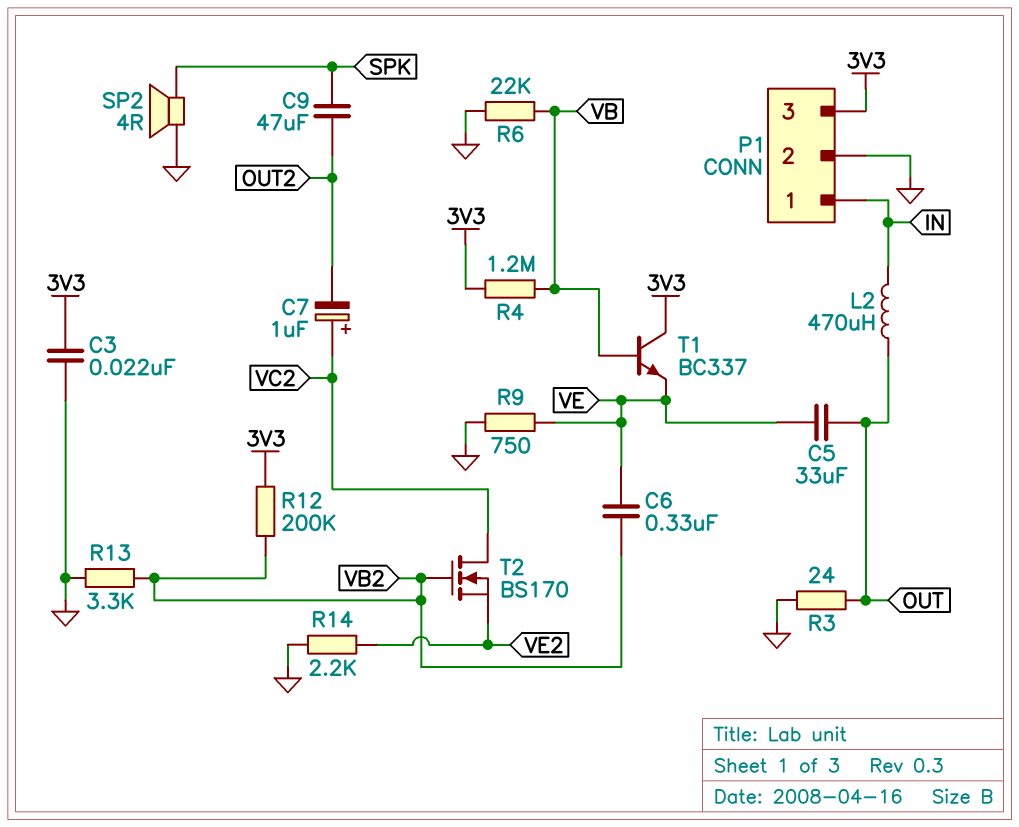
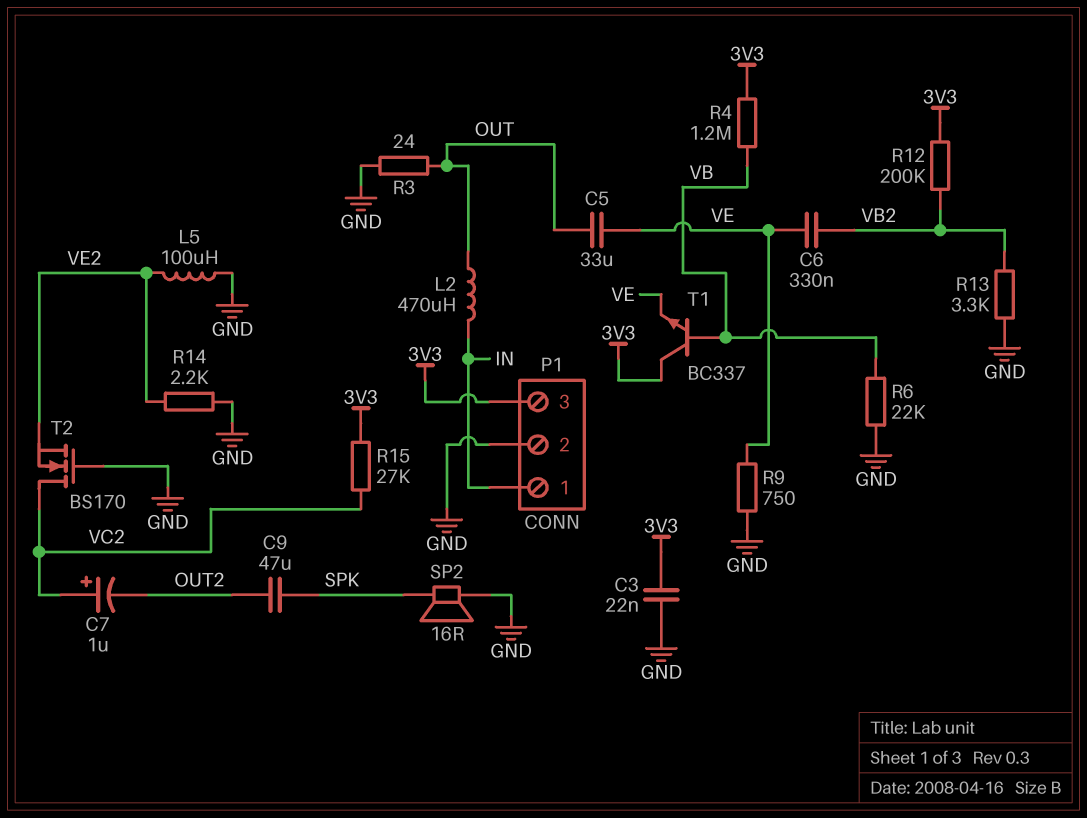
L5: none -> 100uH (GND, VE2)
R15: none -> 27k (3V3, VC2)
SP2: speaker 4R (GND, SPK) -> speaker 16R (GND, SPK)
T2: NMOS BS170 (G VB2, D VC2, S VE2) -> NMOS BS170 (G GND, D VC2, S VE2)

